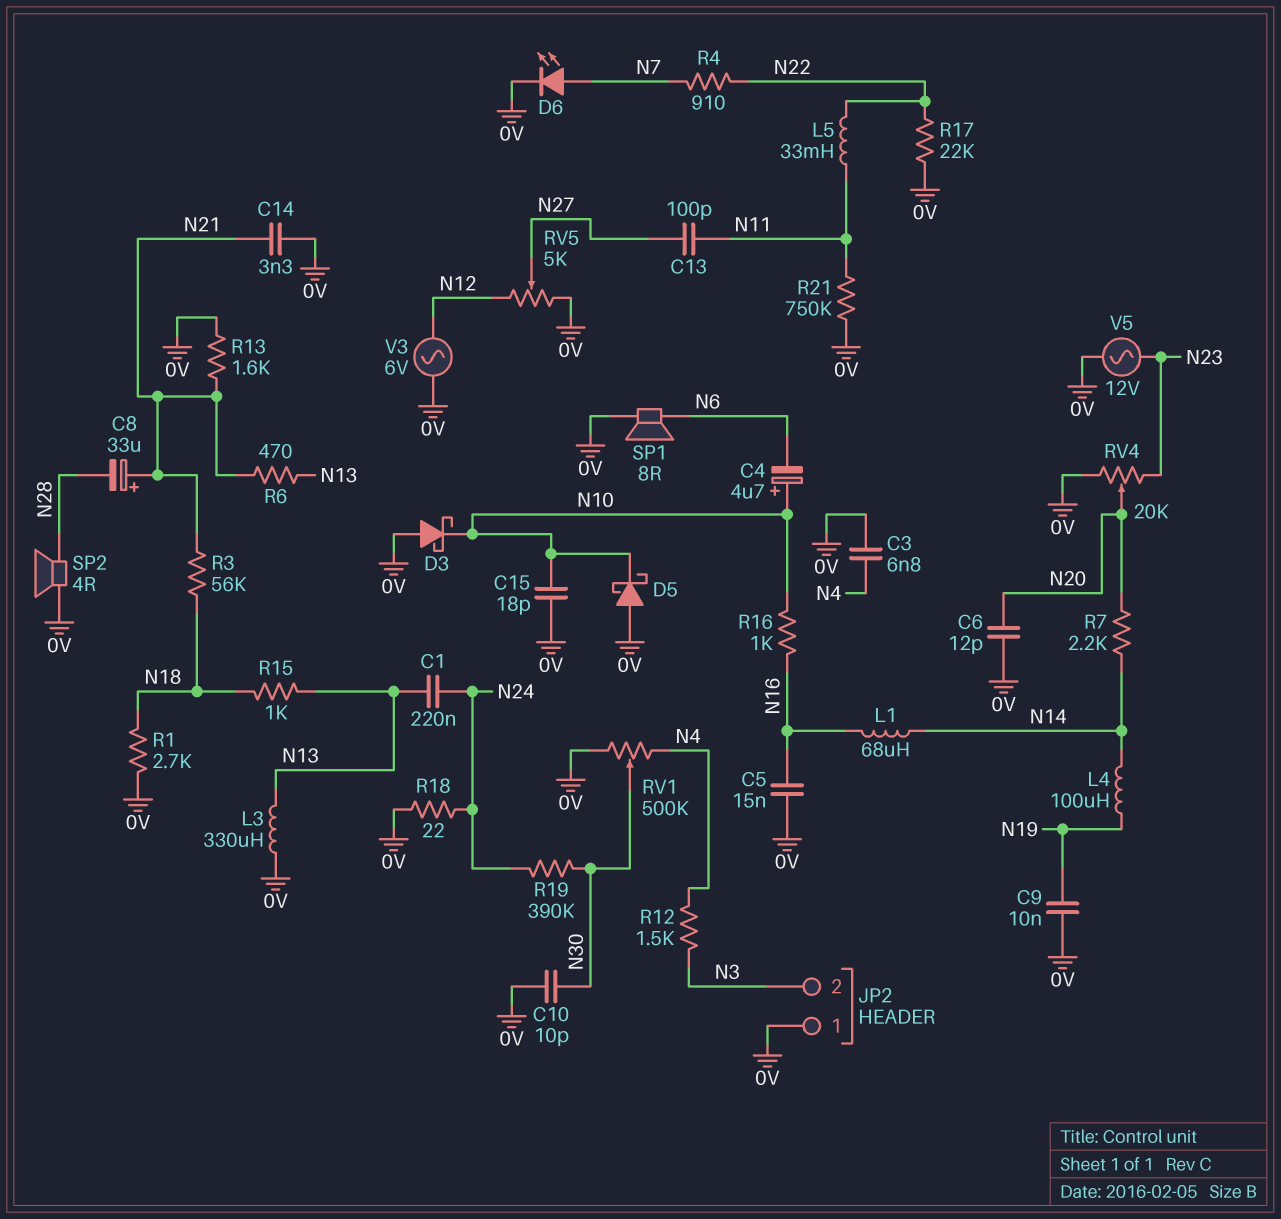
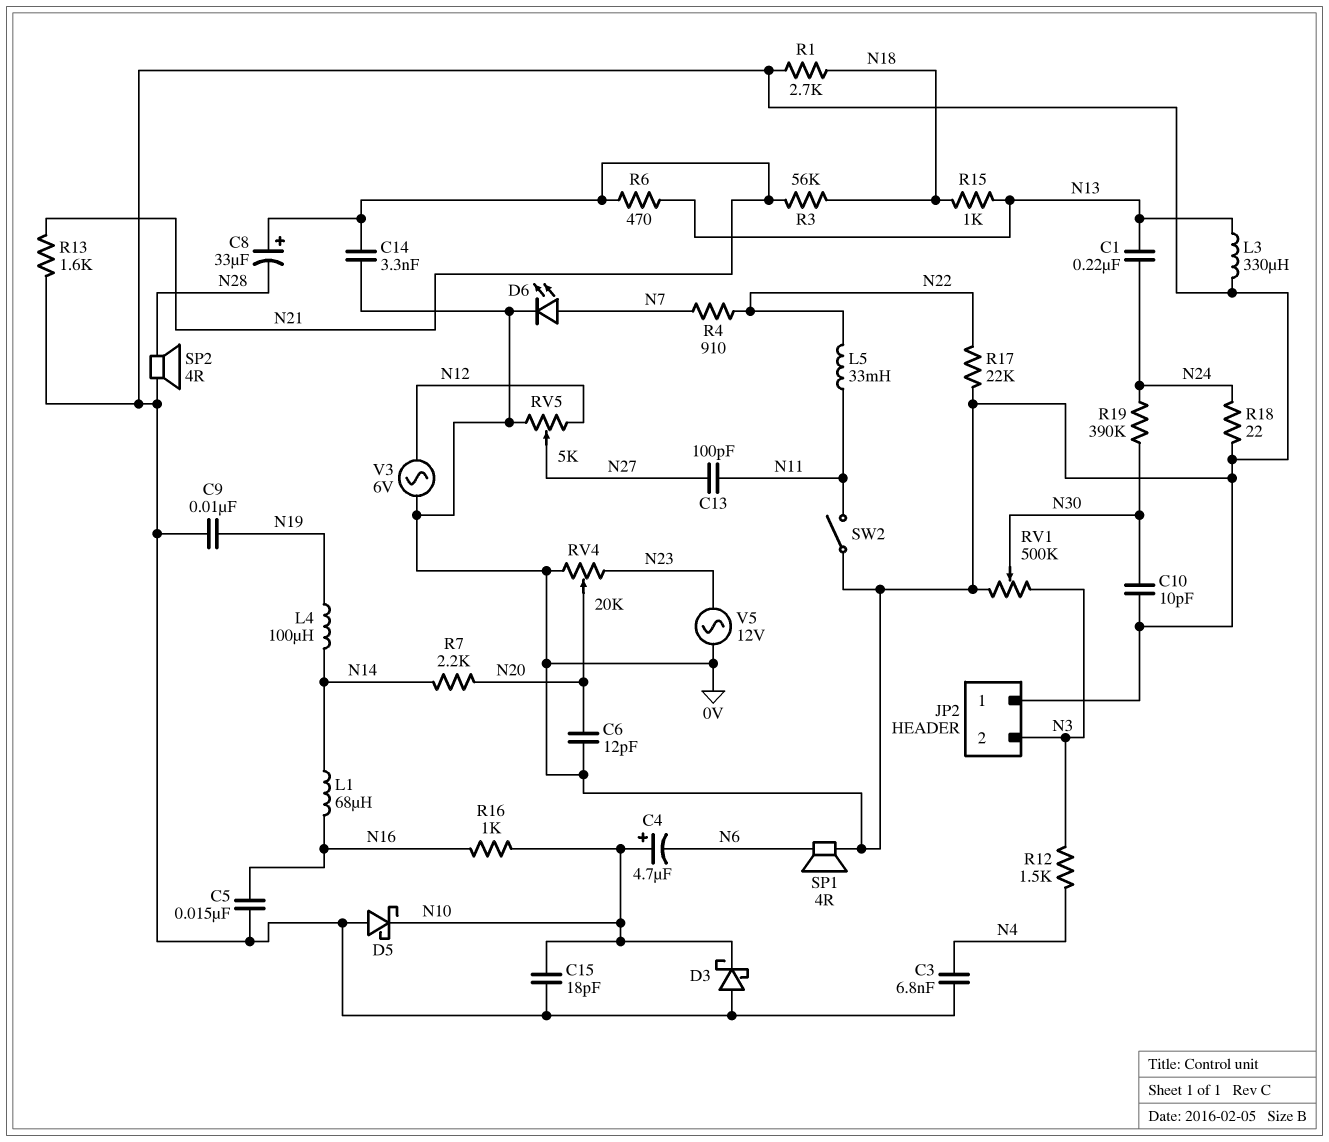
R21: 750k (0V, N11) -> none
RV1: 500k (0V, N4, wiper N30) -> 500k (0V, N3, wiper N30)
SP1: speaker 8R (0V, N6) -> speaker 4R (0V, N6)
SW2: none -> switch (0V, N11)

